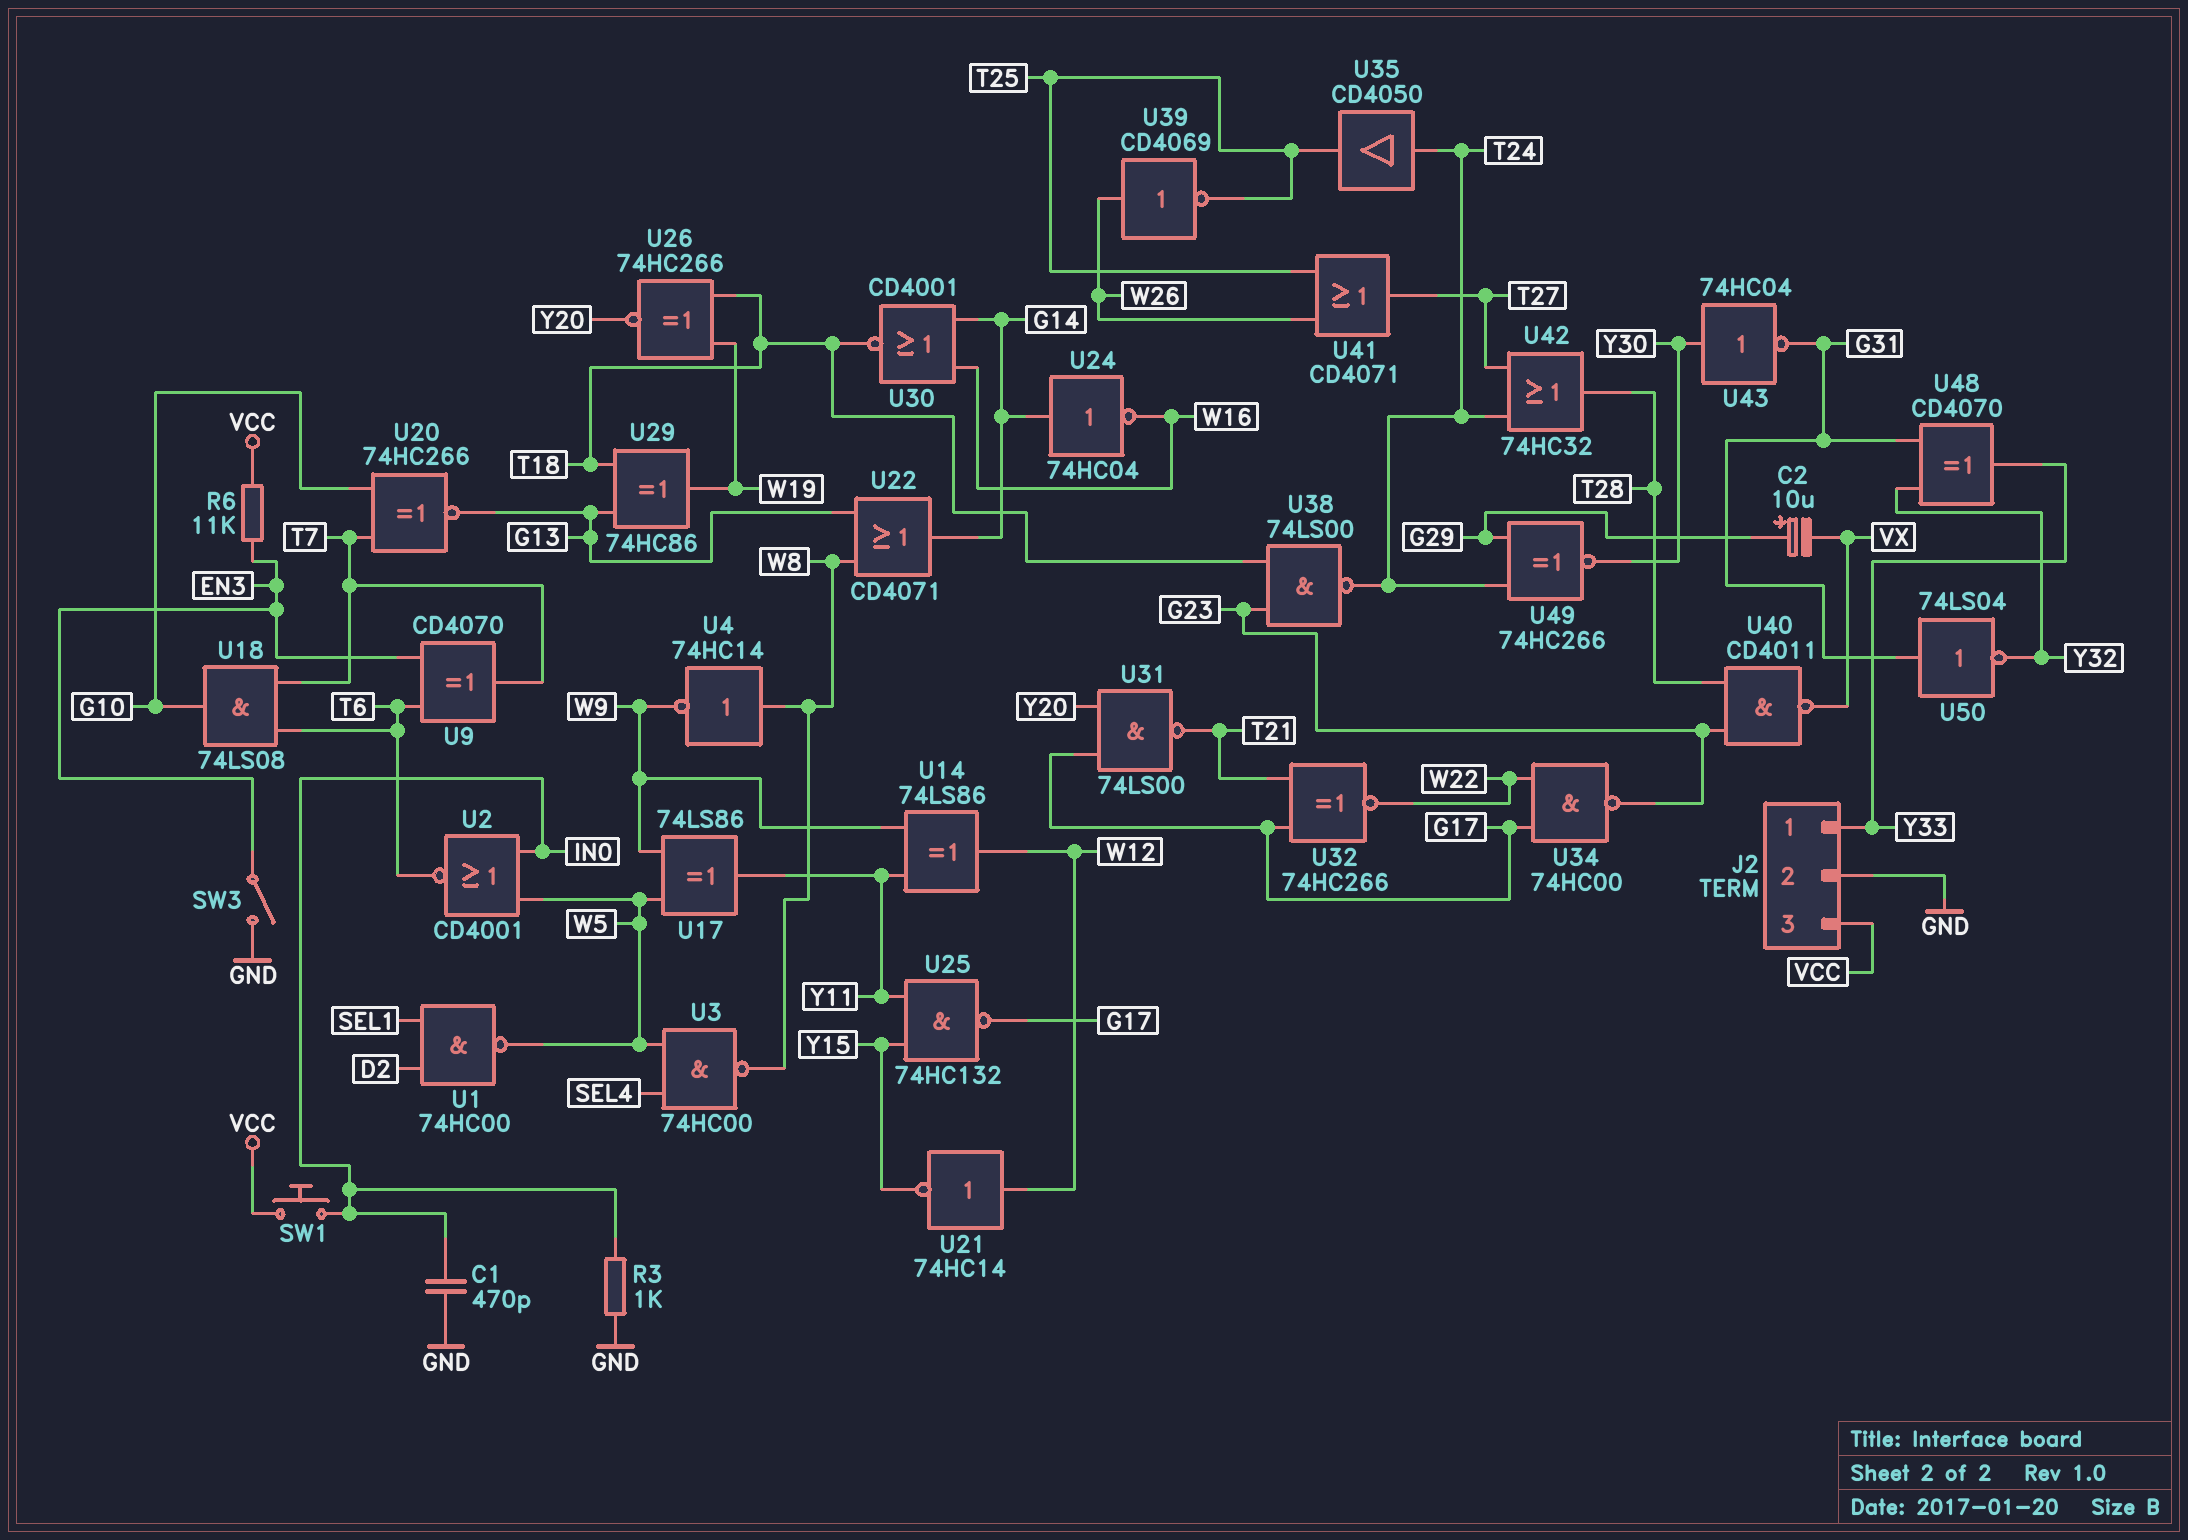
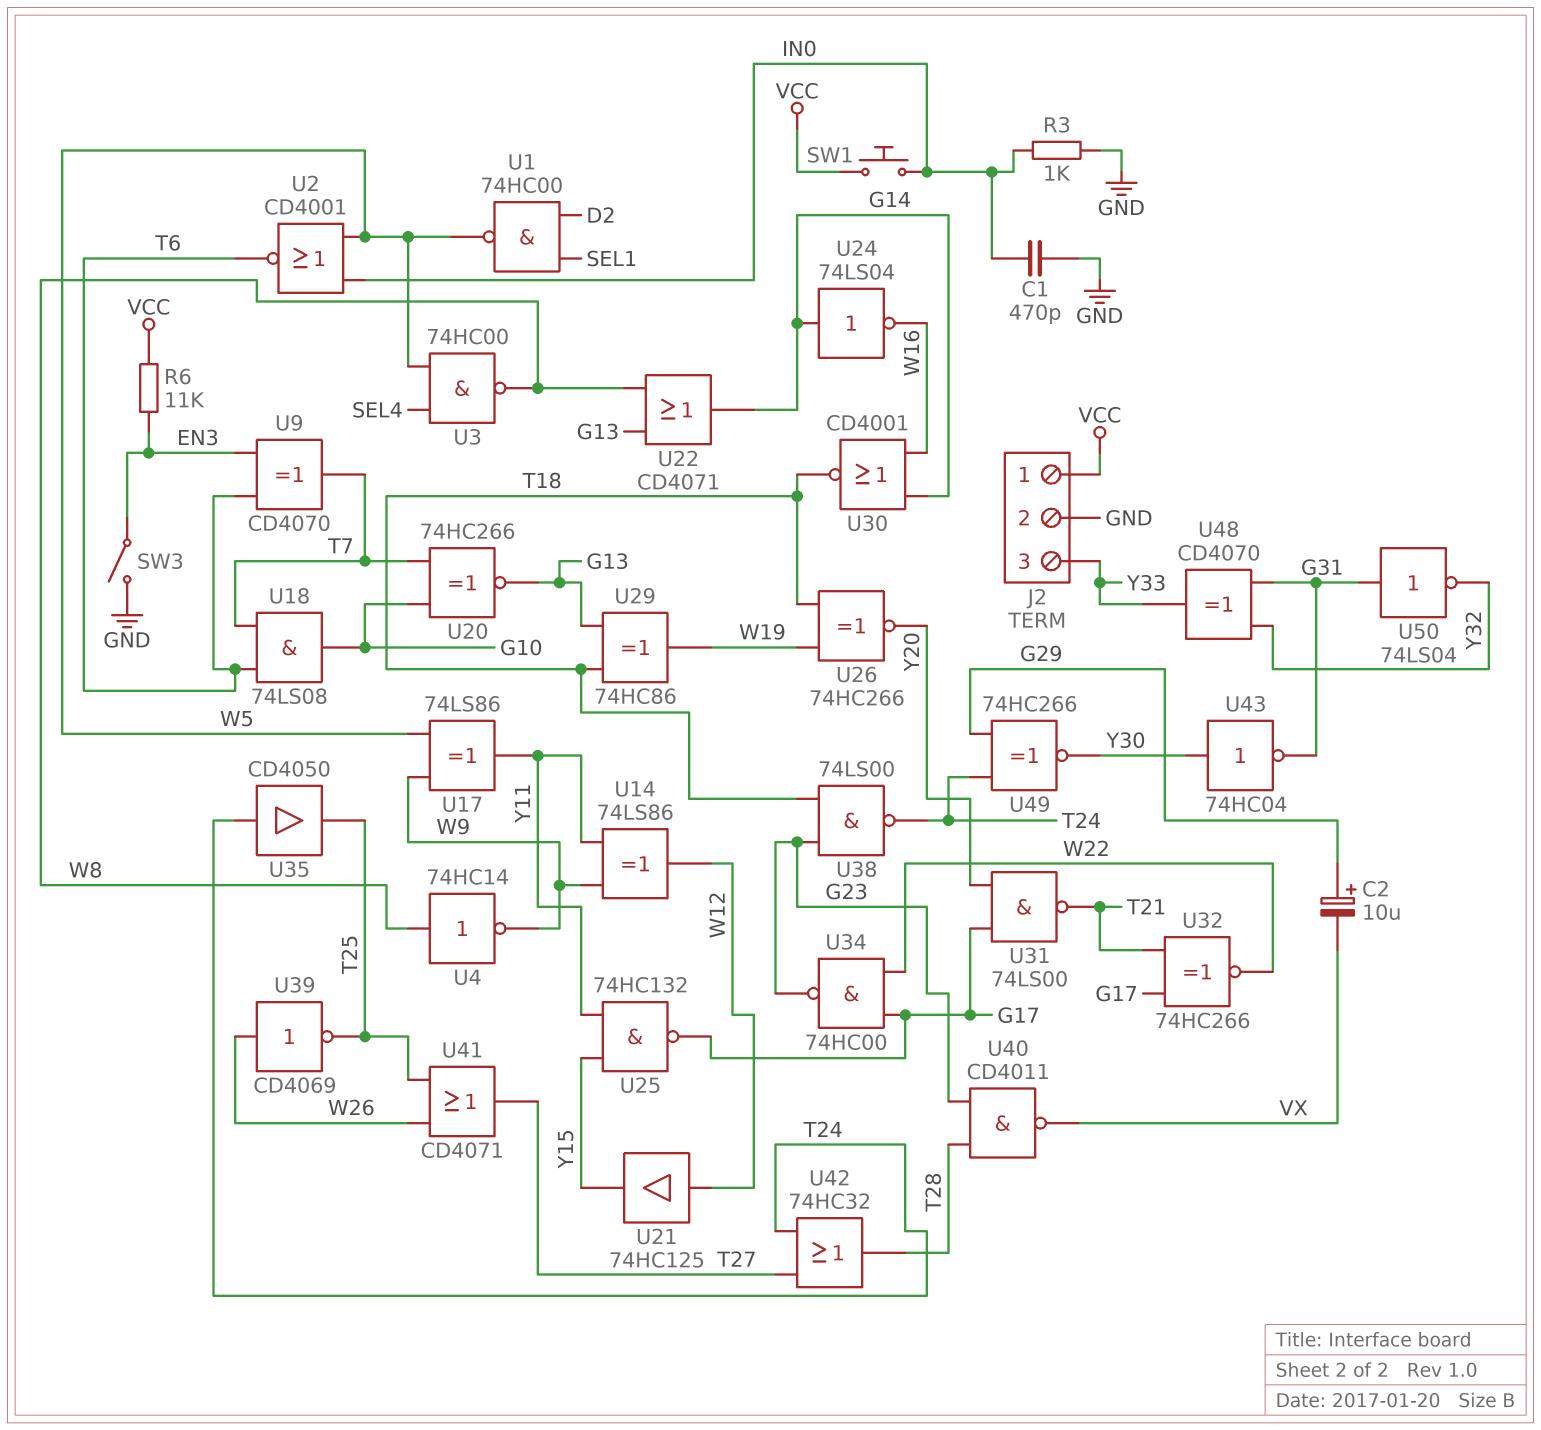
J2 pin 1: Y33 -> VCC
J2 pin 3: VCC -> Y33
U21: NOT 74HC14 (in W12, out Y15) -> buffer 74HC125 (in W12, out Y15)
U24: NOT 74HC04 (in G14, out W16) -> NOT 74LS04 (in G14, out W16)

